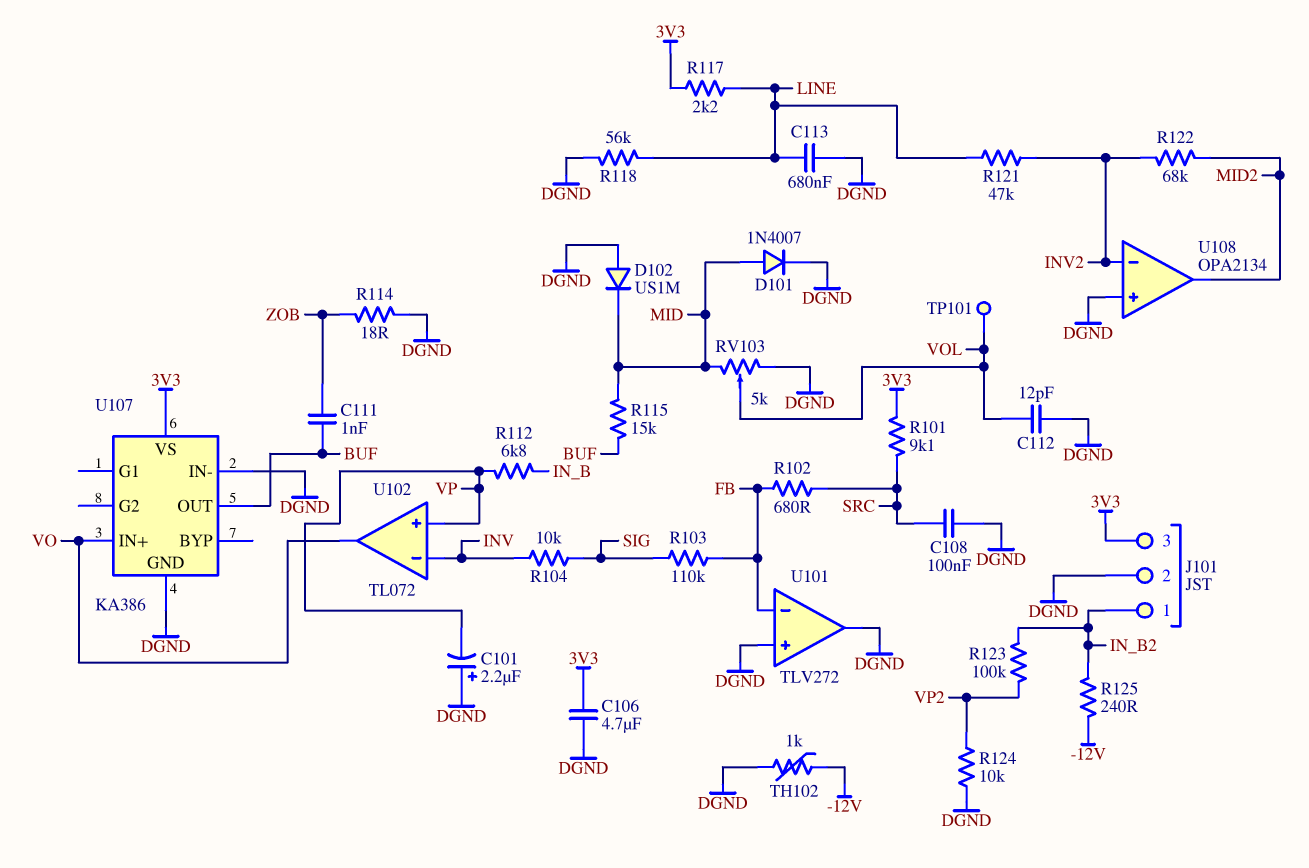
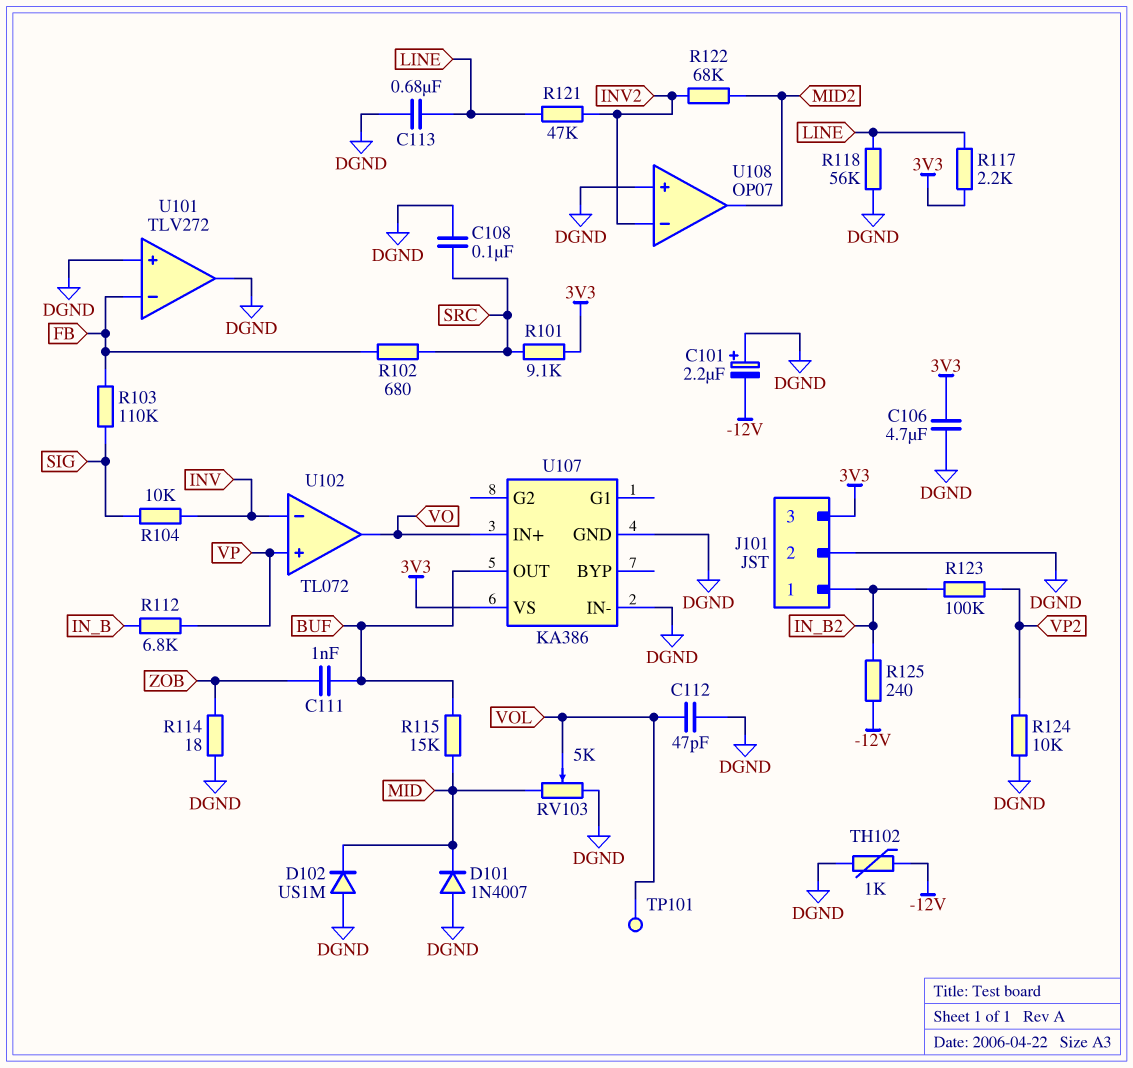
C101: 2.2uF (plus DGND, minus VP) -> 2.2uF (plus DGND, minus -12V)
C112: 12pF (DGND, VOL) -> 47pF (DGND, VOL)
D101: diode 1N4007 (A MID, K DGND) -> diode 1N4007 (A DGND, K MID)
U108: OPA2134 -> OP07

